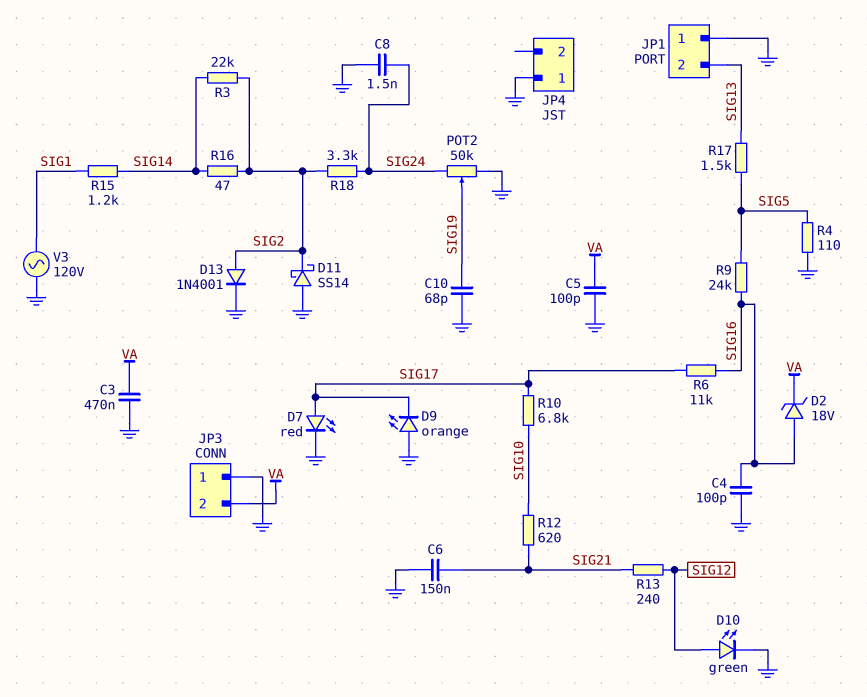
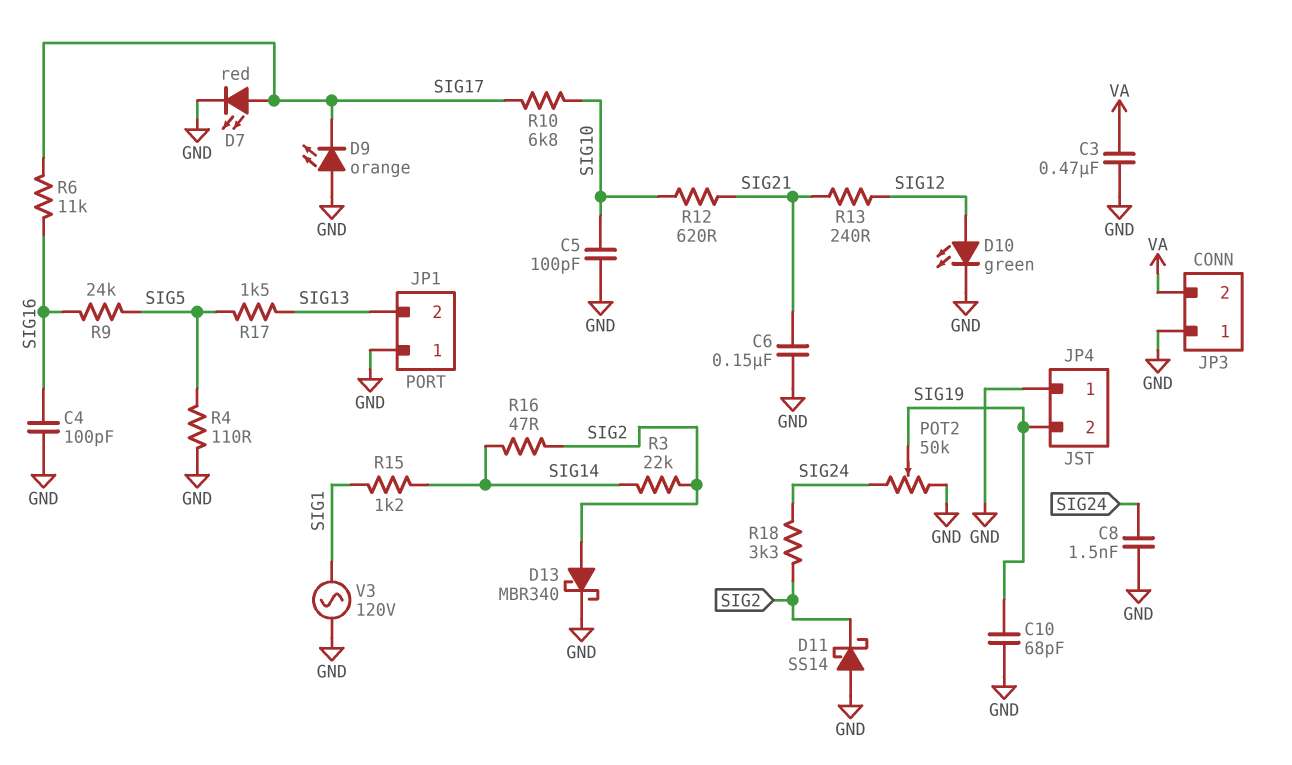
C5: 100pF (GND, VA) -> 100pF (GND, SIG10)
D2: zener 18V (A SIG16, K VA) -> none
D13: diode 1N4001 (A SIG2, K GND) -> schottky MBR340 (A SIG2, K GND)
JP4 pin 2: none -> SIG19

